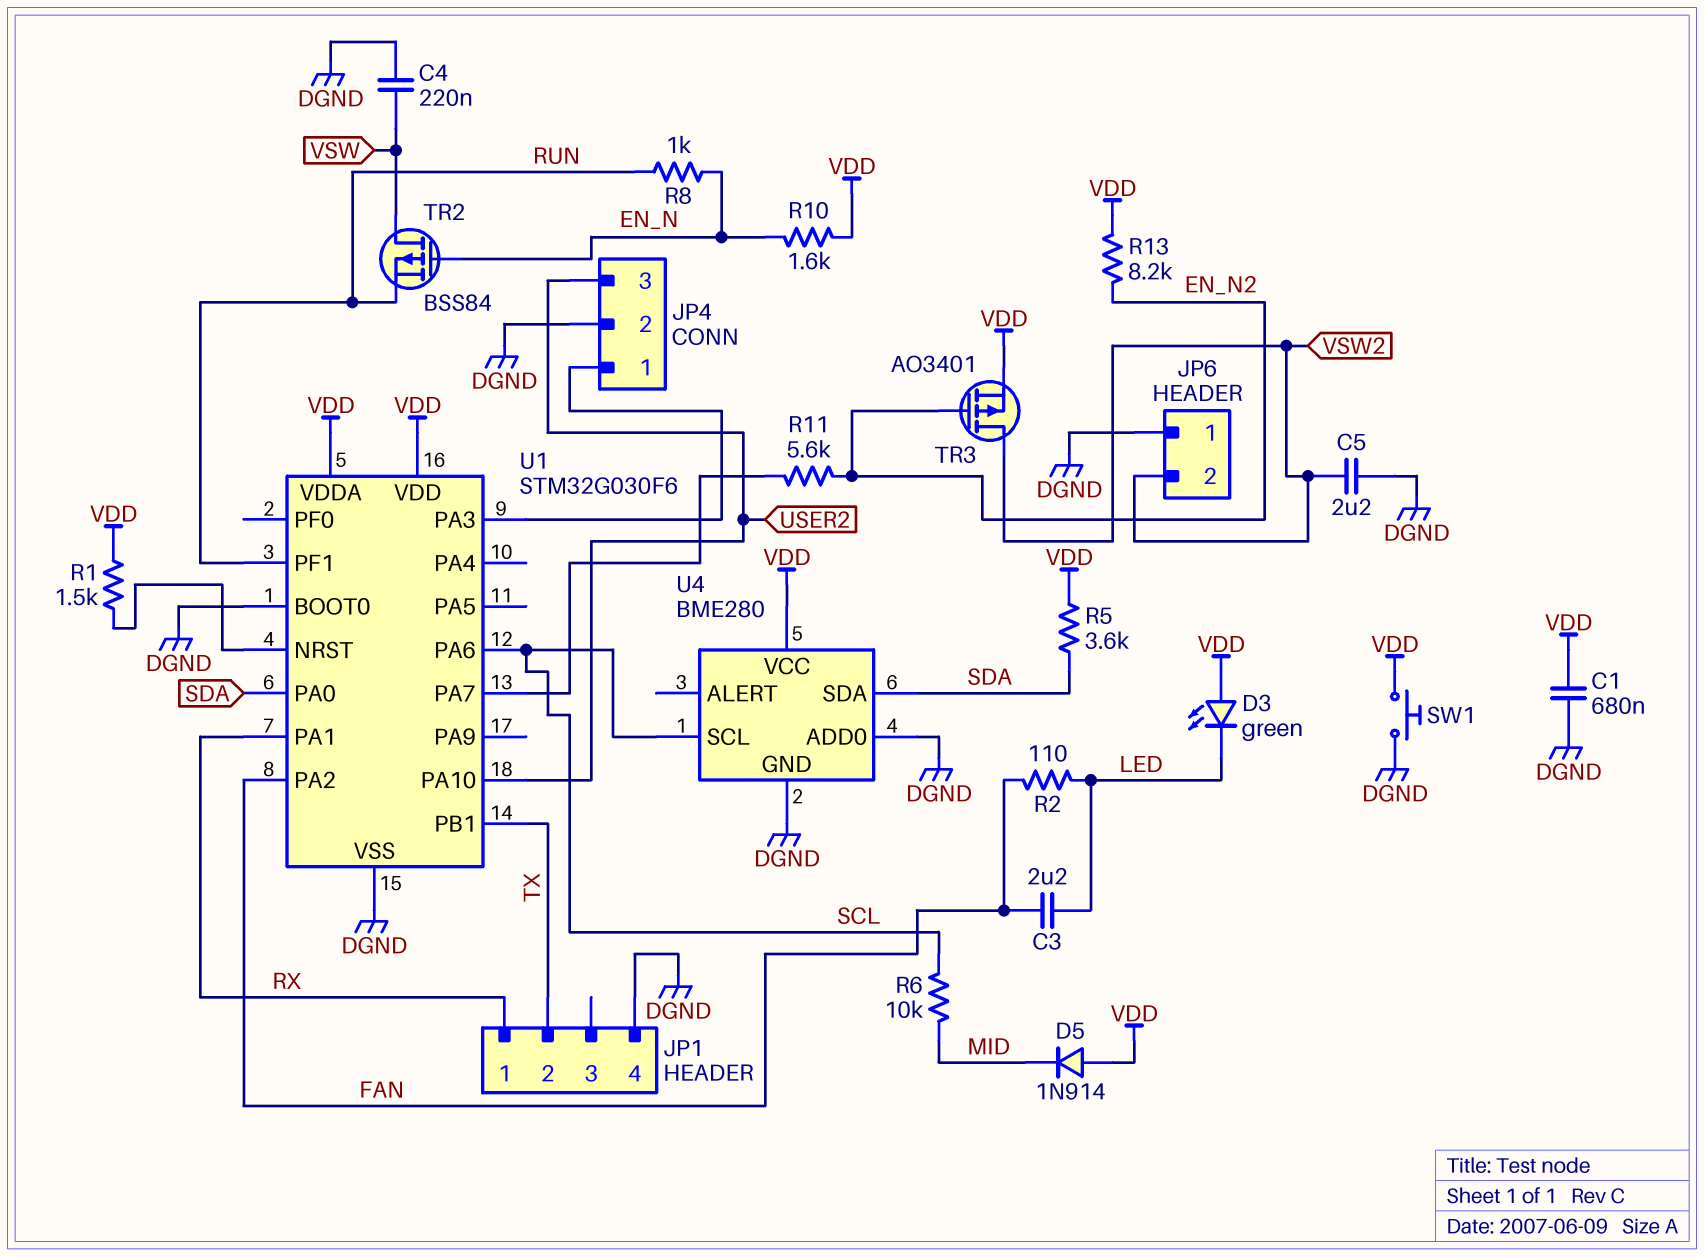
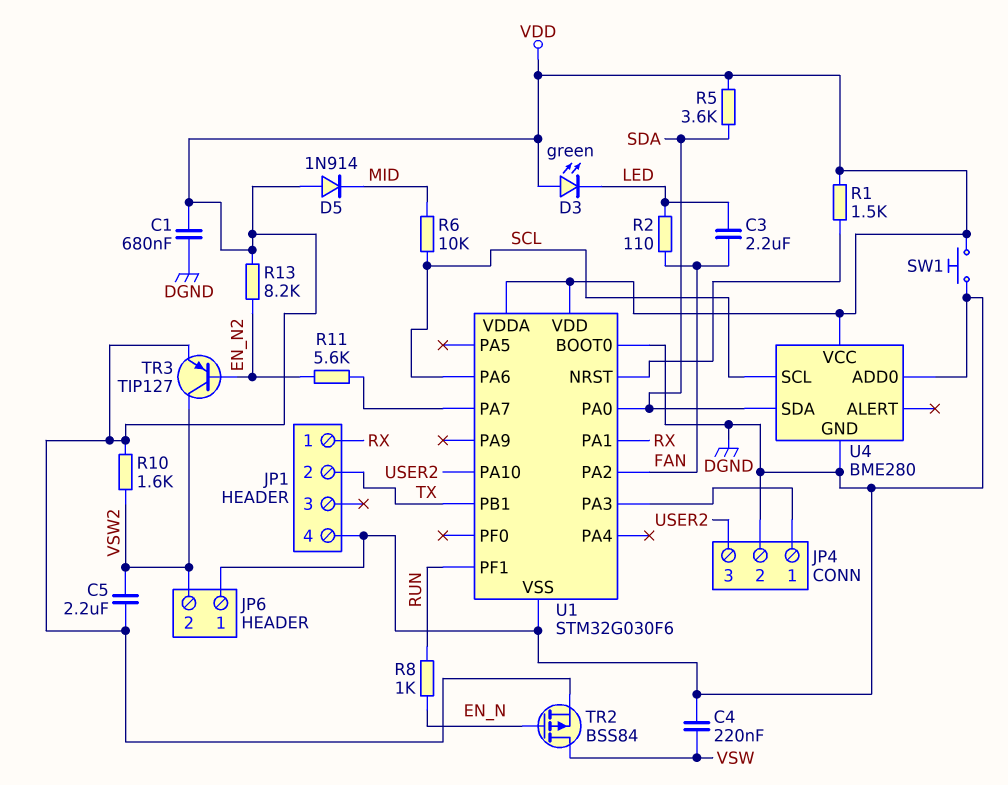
C5: 2.2uF (DGND, VSW2) -> 2.2uF (VDD, VSW2)
R10: 1.6k (EN_N, VDD) -> 1.6k (VDD, VSW2)
TR2: PMOS BSS84 (G EN_N, D VSW, S RUN) -> PMOS BSS84 (G EN_N, D VSW, S VDD)
TR3: PMOS AO3401 (G EN_N2, D VSW2, S VDD) -> PNP TIP127 (B EN_N2, C VSW2, E VDD)

